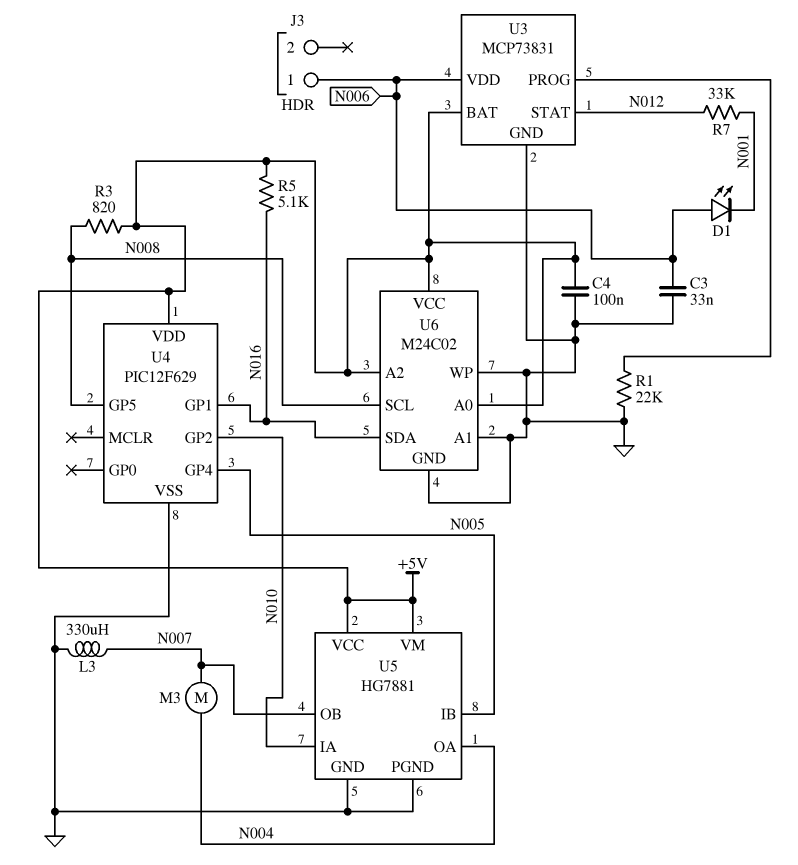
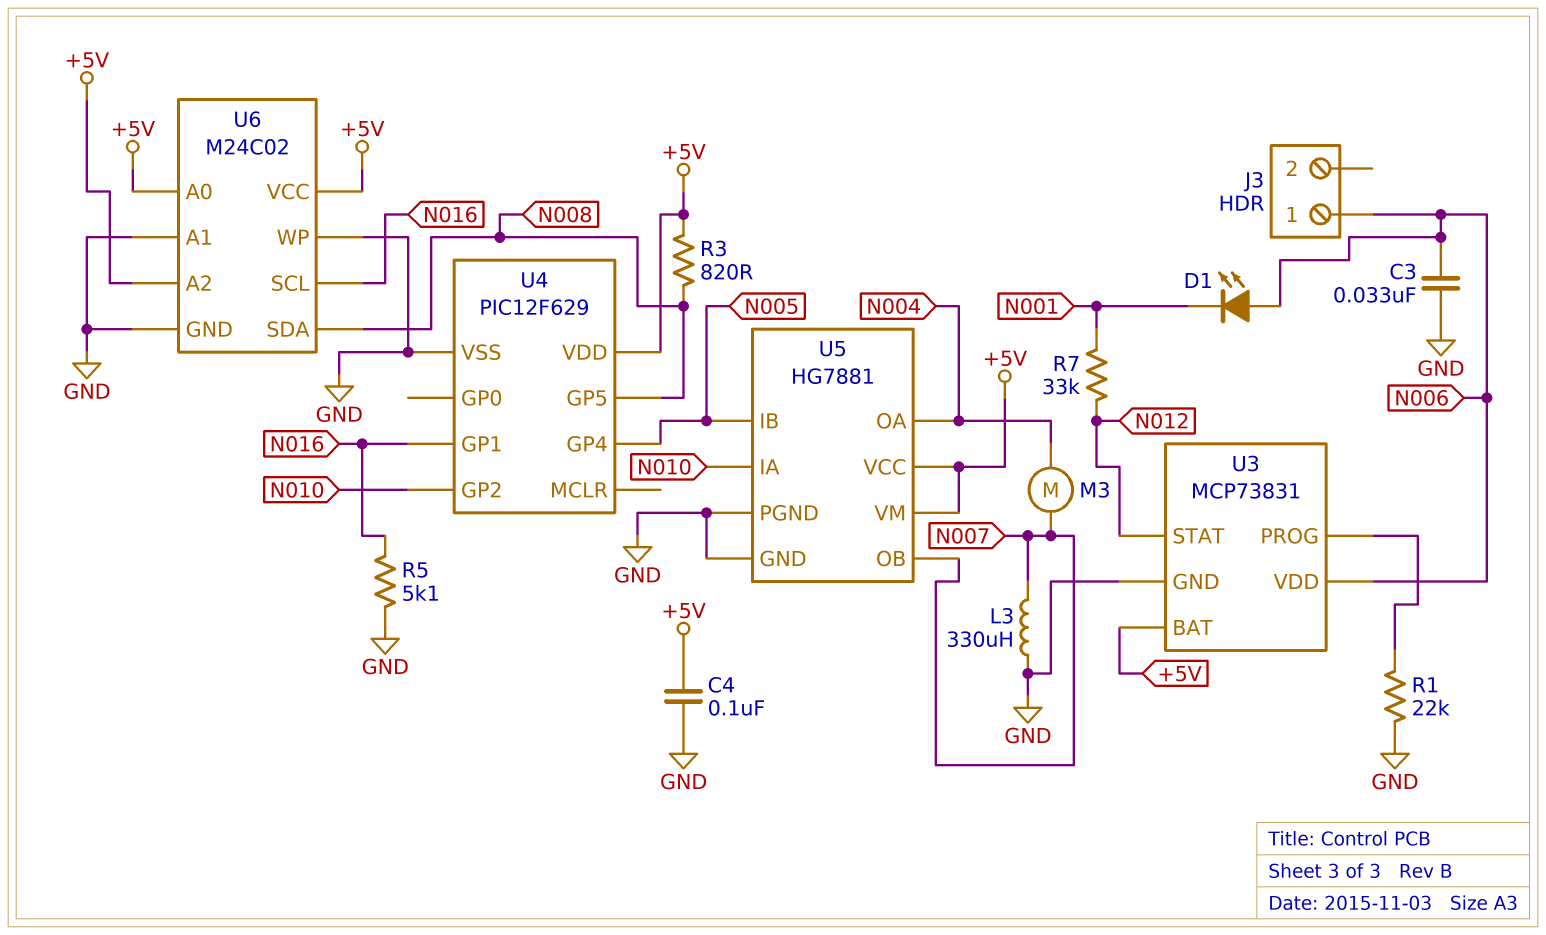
R5: 5.1k (+5V, N016) -> 5.1k (GND, N016)
U6 pin SCL: N008 -> N016
U6 pin SDA: N016 -> N008

